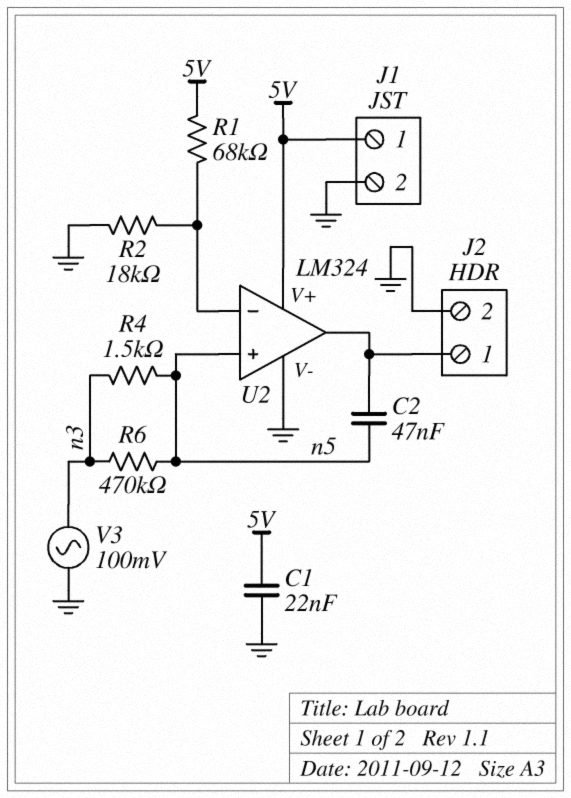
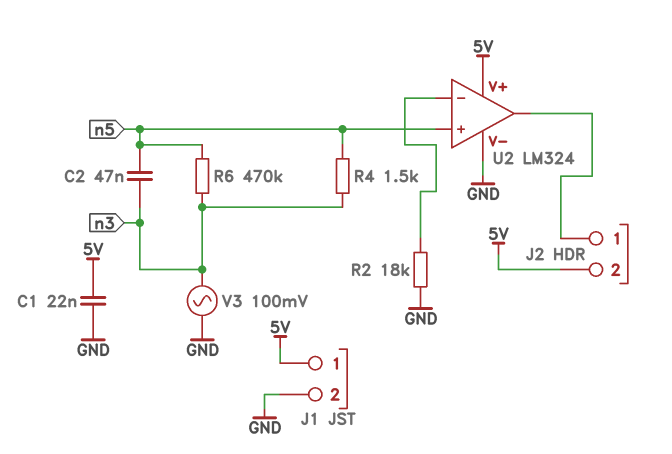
C2: 47nF (J2/1, n5) -> 47nF (n3, n5)
J2 pin 2: GND -> 5V
R1: 68k (5V, U2/in-) -> none

